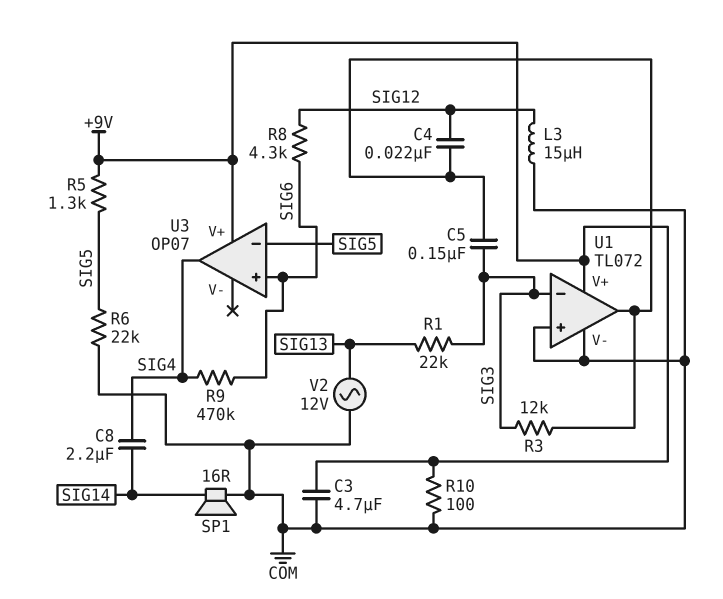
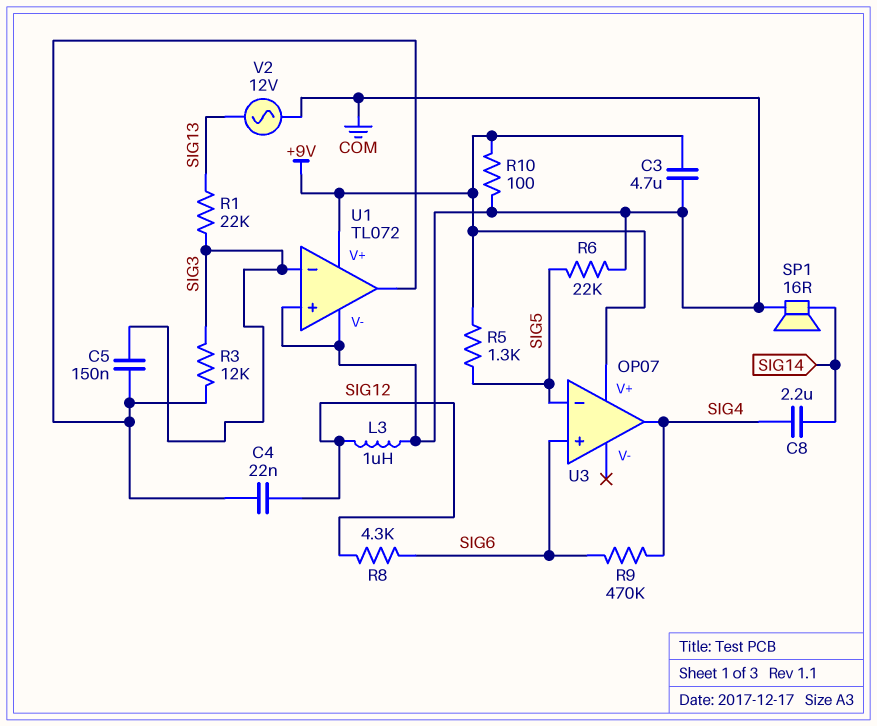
L3: 15uH (COM, SIG12) -> 1uH (COM, SIG12)

